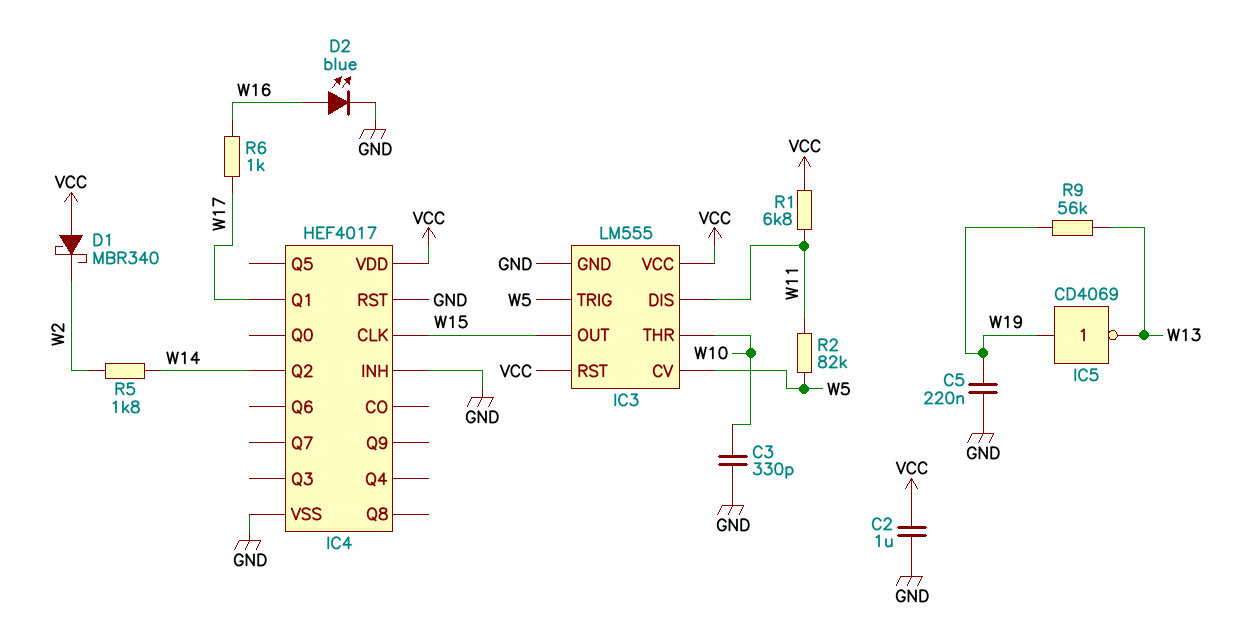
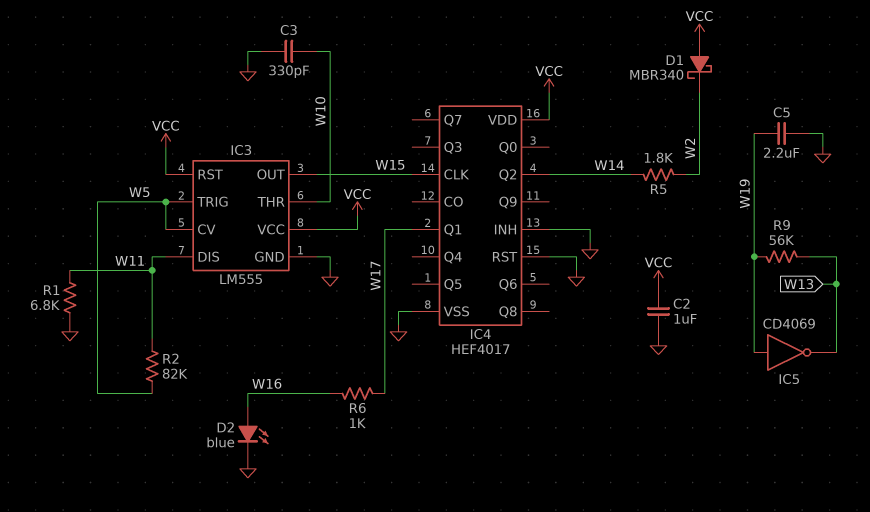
C5: 220nF (GND, W19) -> 2.2uF (GND, W19)
R1: 6.8k (VCC, W11) -> 6.8k (GND, W11)

